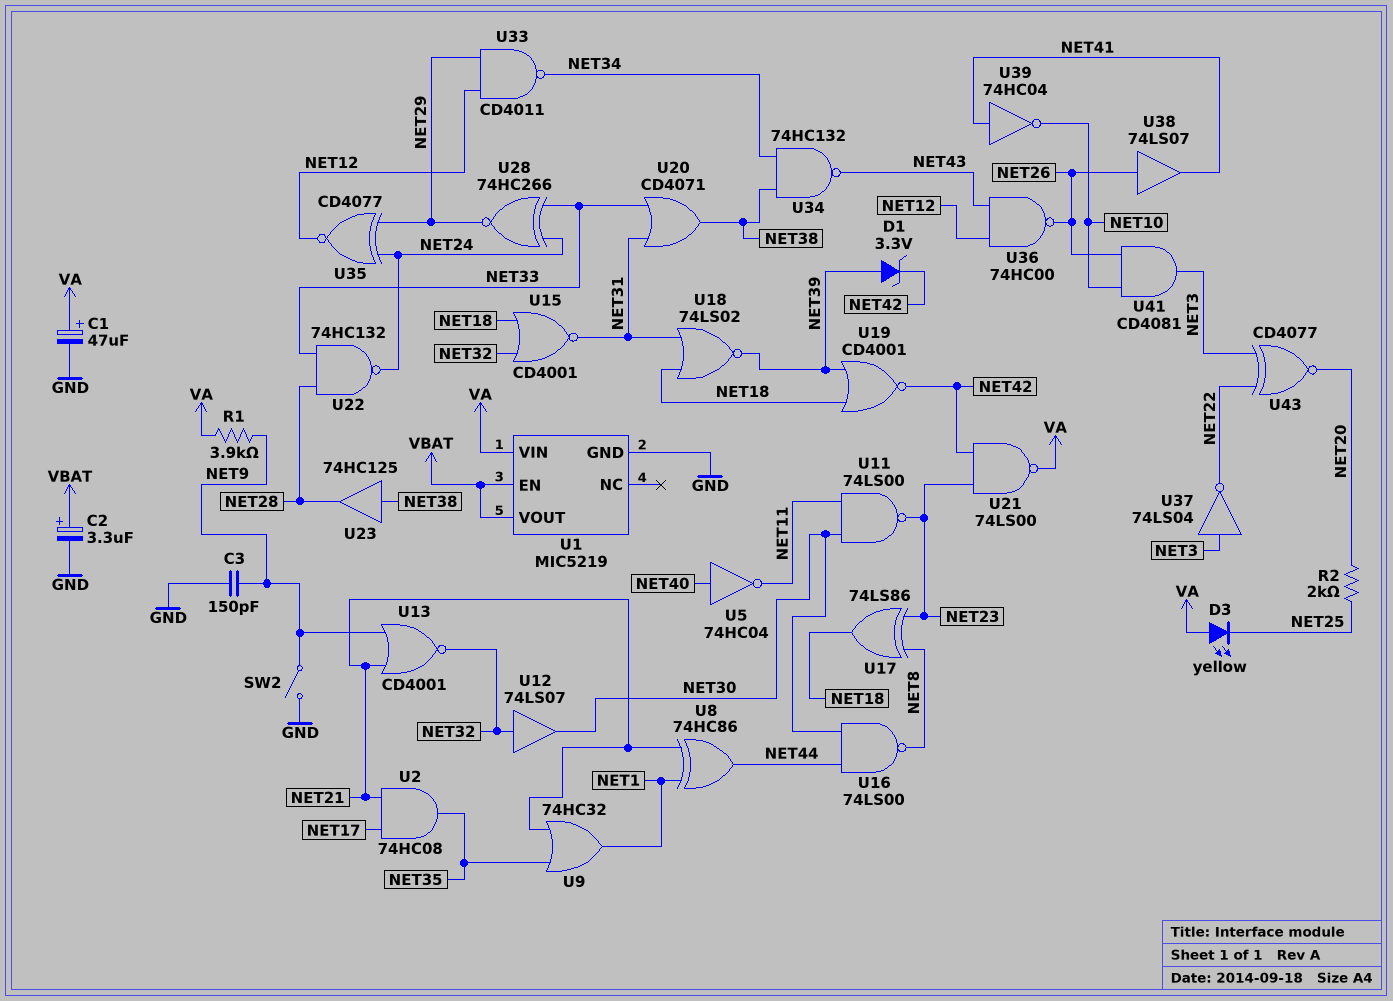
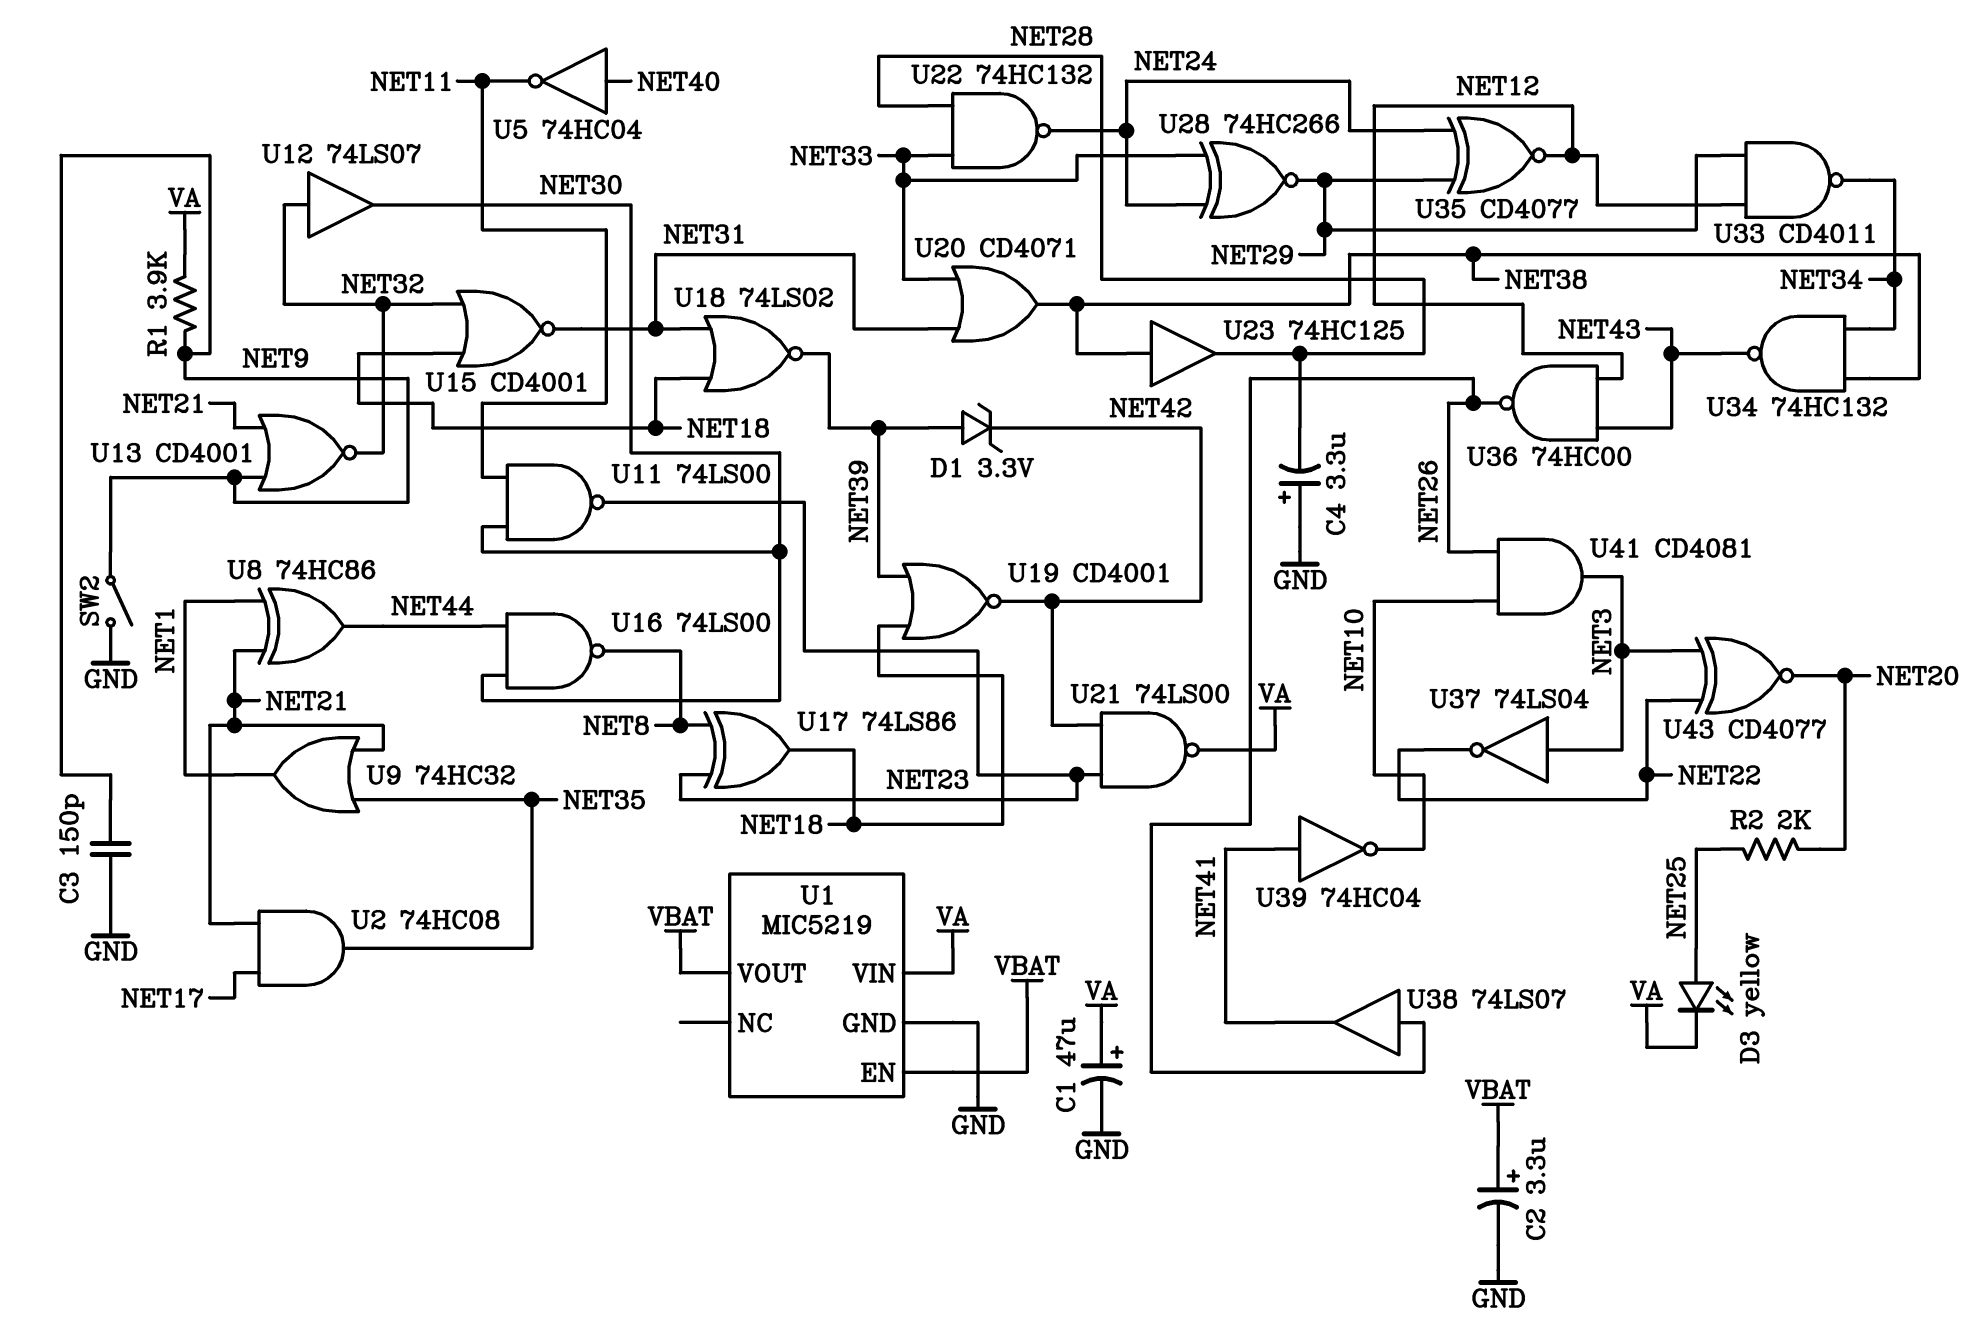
C4: none -> 3.3uF (plus GND, minus NET28)
D3: LED yellow (A VA, K NET25) -> LED yellow (A NET25, K VA)

